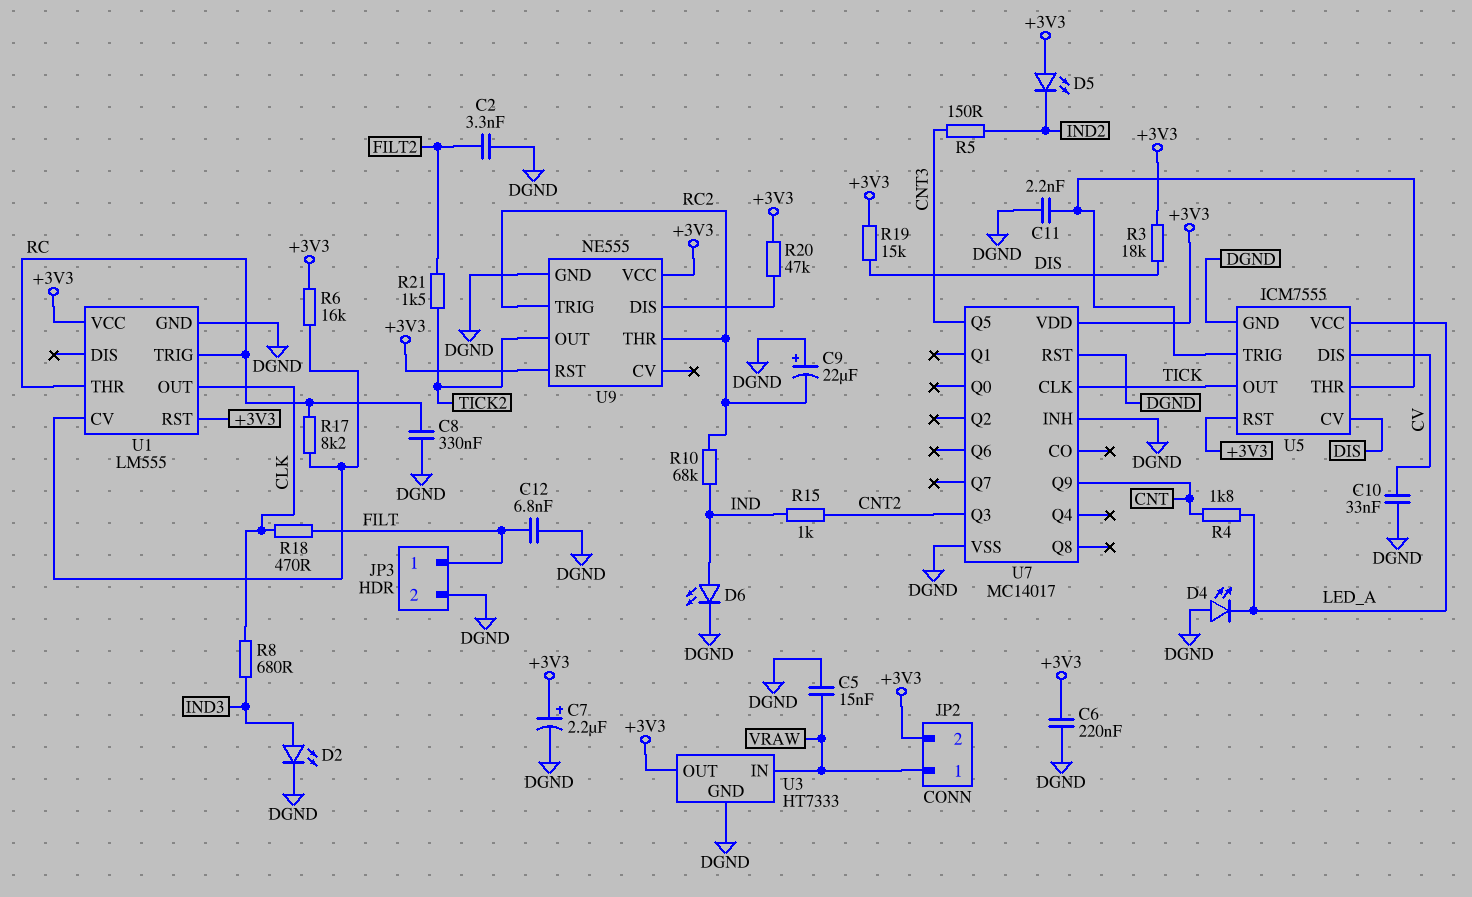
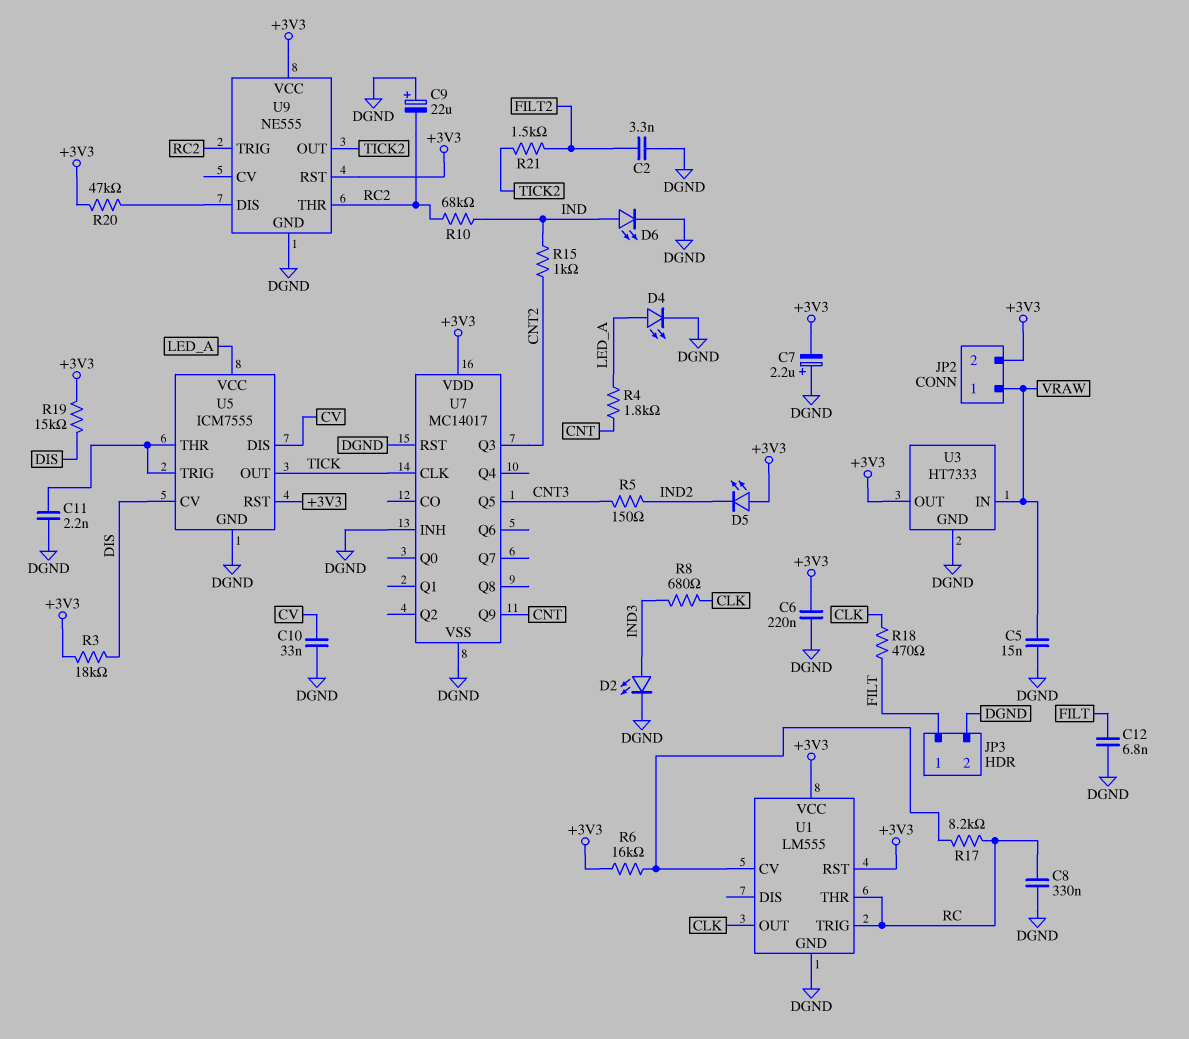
C7: 2.2uF (plus +3V3, minus DGND) -> 2.2uF (plus DGND, minus +3V3)
D4: LED (A DGND, K LED_A) -> LED (A LED_A, K DGND)

